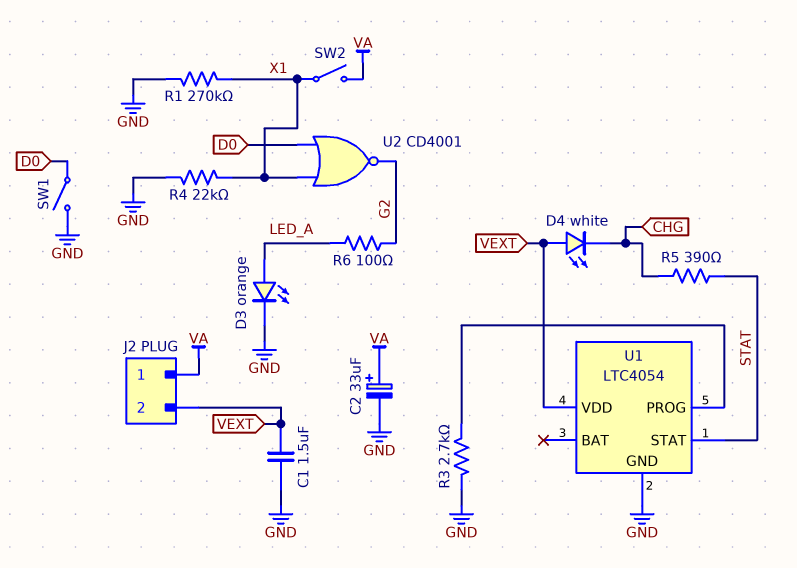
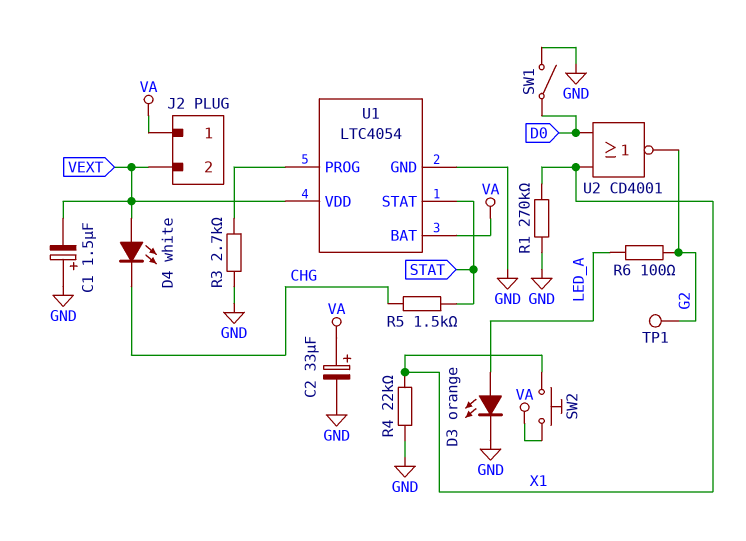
C1: 1.5uF (GND, VEXT) -> 1.5uF (plus GND, minus VEXT)
R5: 390 (CHG, STAT) -> 1.5k (CHG, STAT)
SW2: switch (VA, X1) -> button (VA, X1)
TP1: none -> test point (G2)
U1 pin BAT: none -> VA

